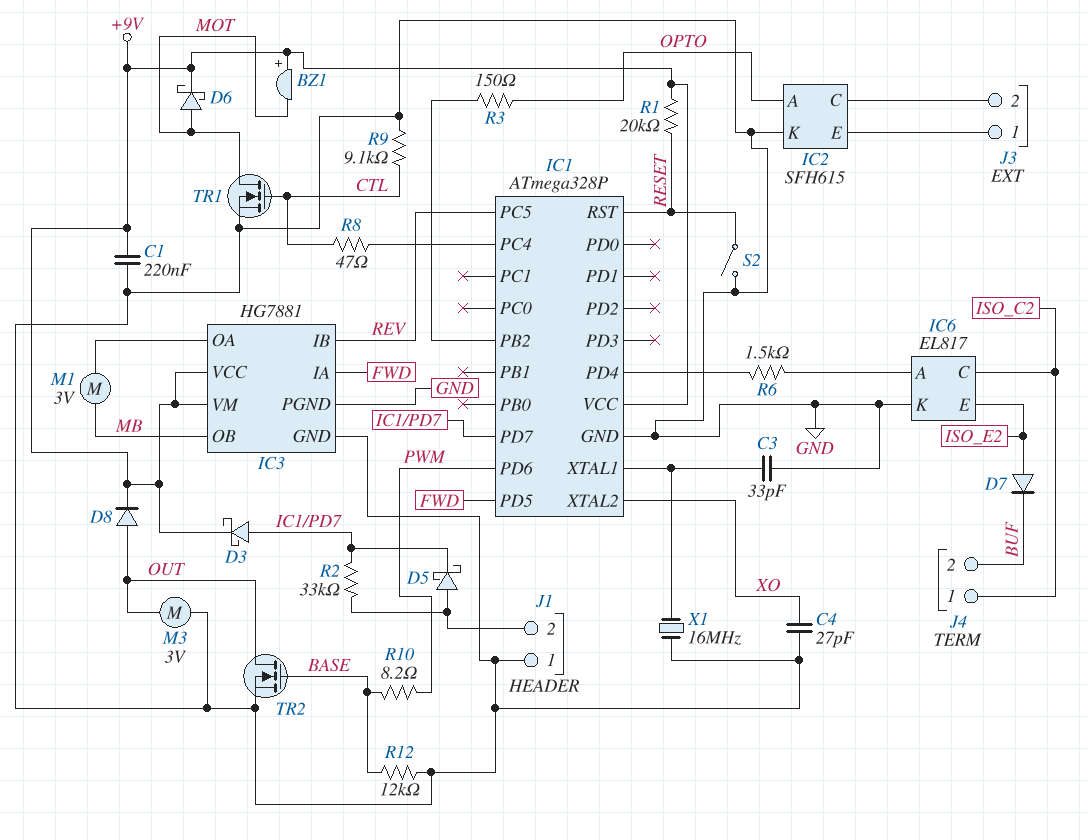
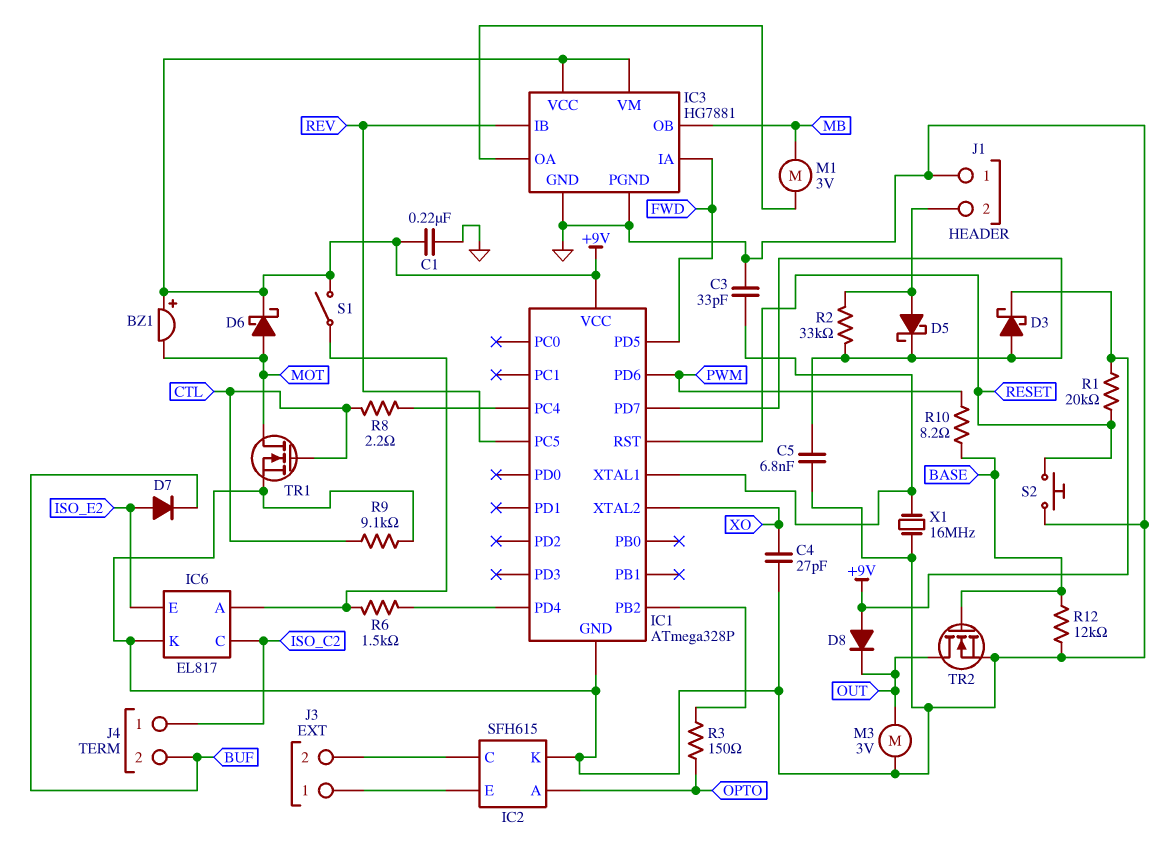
C5: none -> 6.8nF (GND, IC1/PD7)
D8: diode (A OUT, K +9V) -> diode (A +9V, K OUT)
R8: 47 (CTL, IC1/PC4) -> 2.2 (CTL, IC1/PC4)
S1: none -> switch (+9V, IC6/A)
S2: switch (GND, RESET) -> button (GND, RESET)

